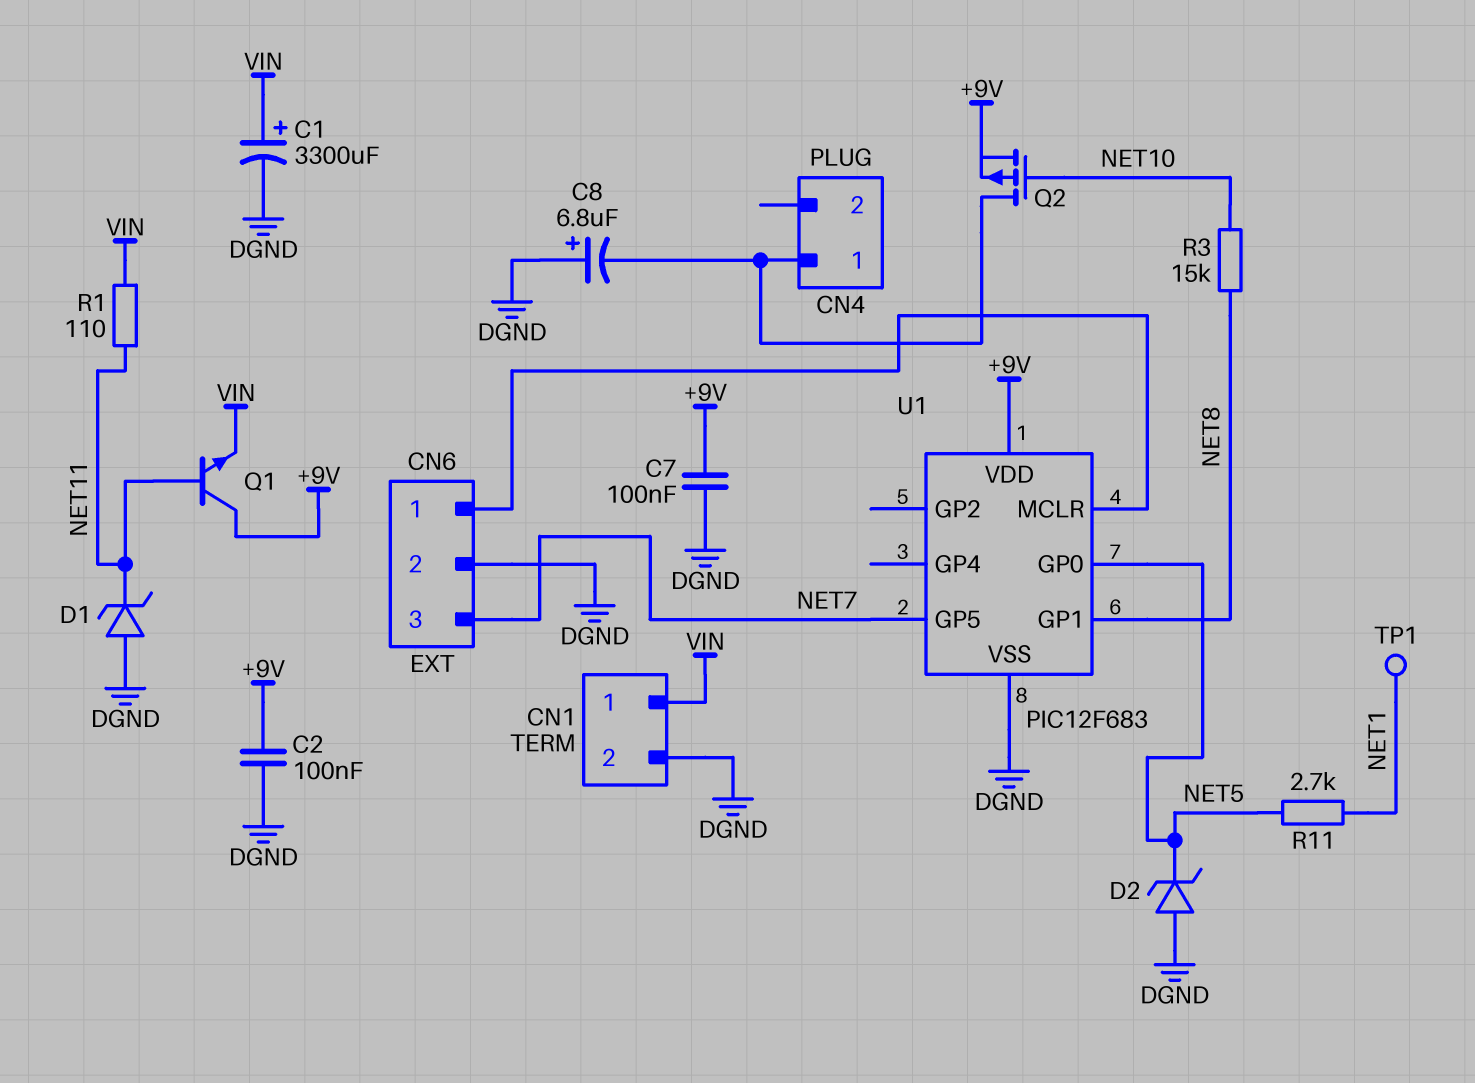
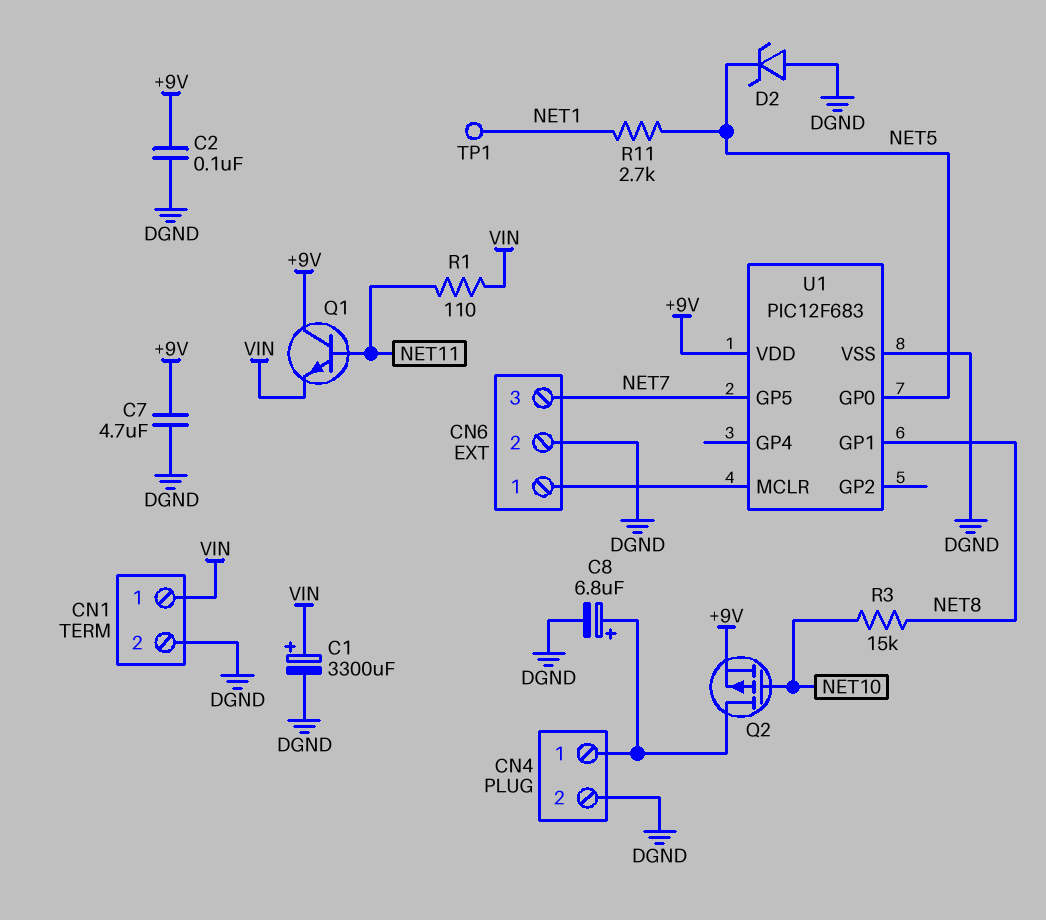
C7: 100nF (+9V, DGND) -> 4.7uF (+9V, DGND)
C8: 6.8uF (plus DGND, minus CN4/1) -> 6.8uF (plus CN4/1, minus DGND)
CN4 pin 2: none -> DGND
D1: zener (A DGND, K NET11) -> none

